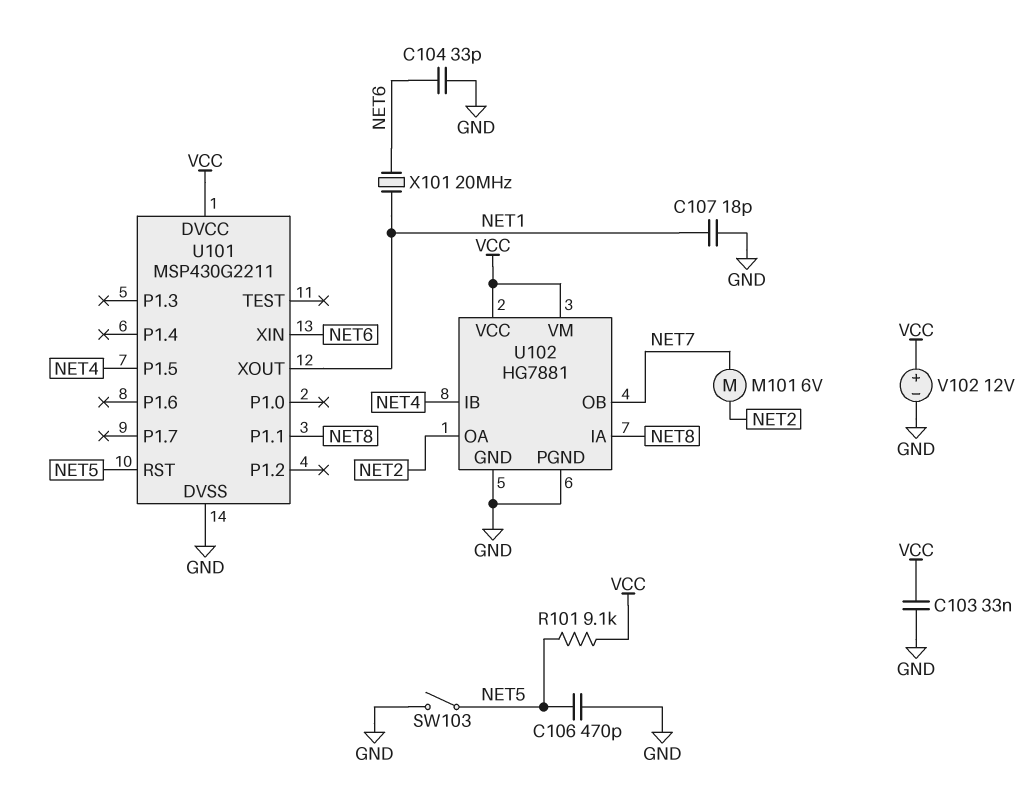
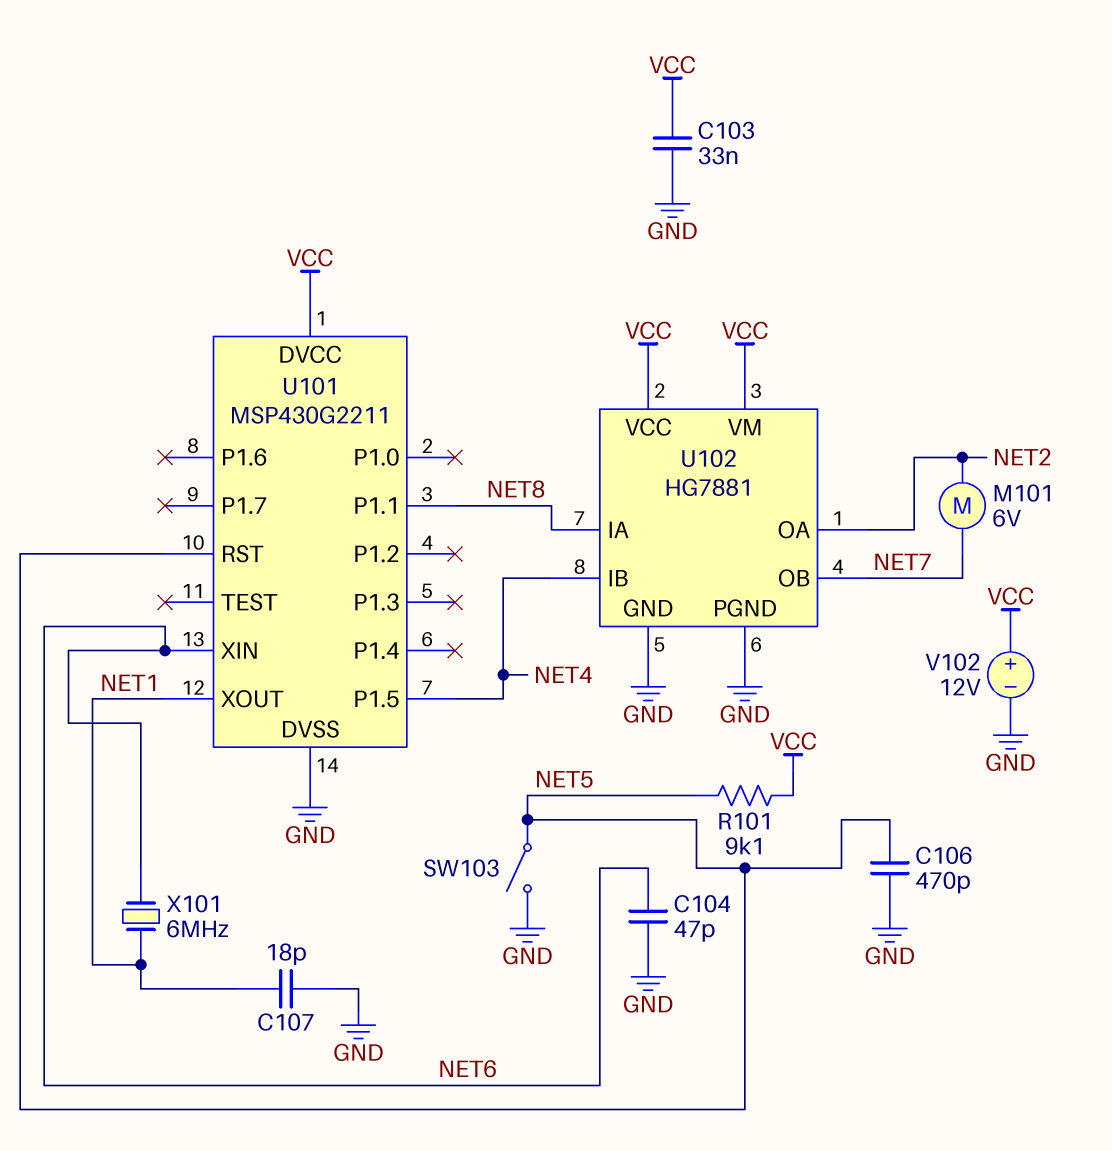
C104: 33pF (GND, NET6) -> 47pF (GND, NET6)
X101: 20MHz (NET1, NET6) -> 6MHz (NET1, NET6)

